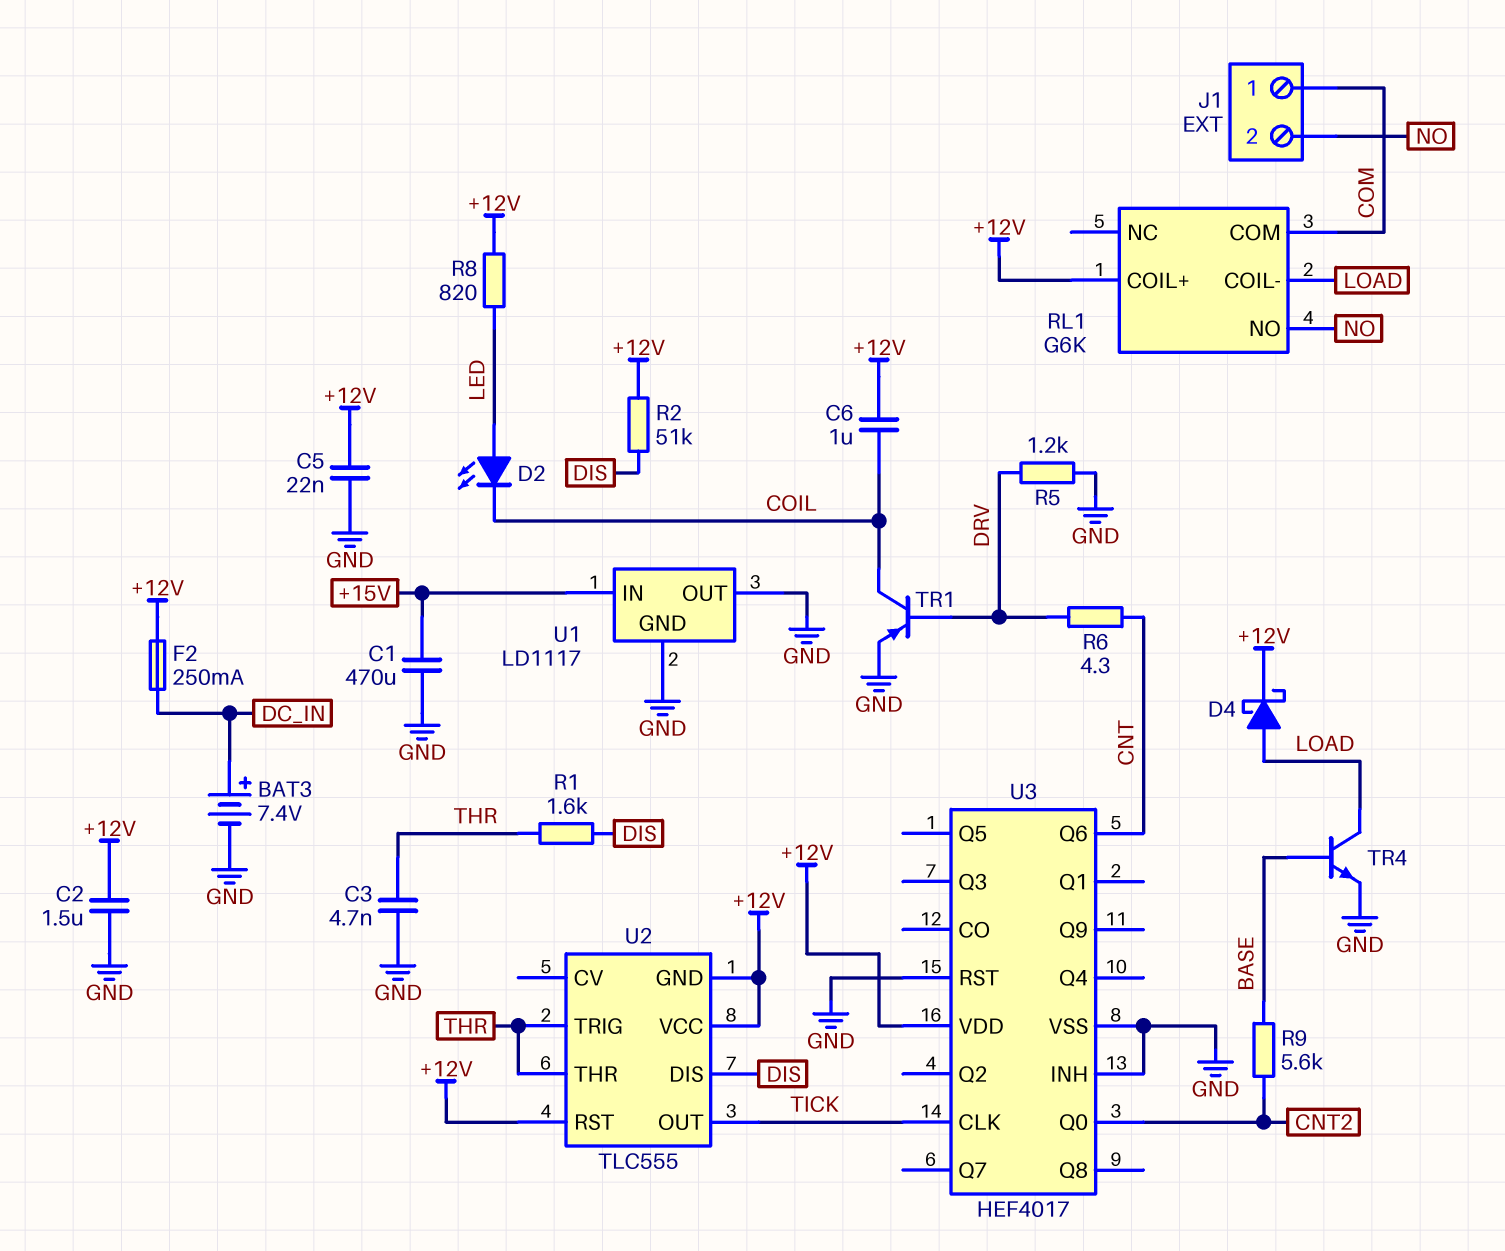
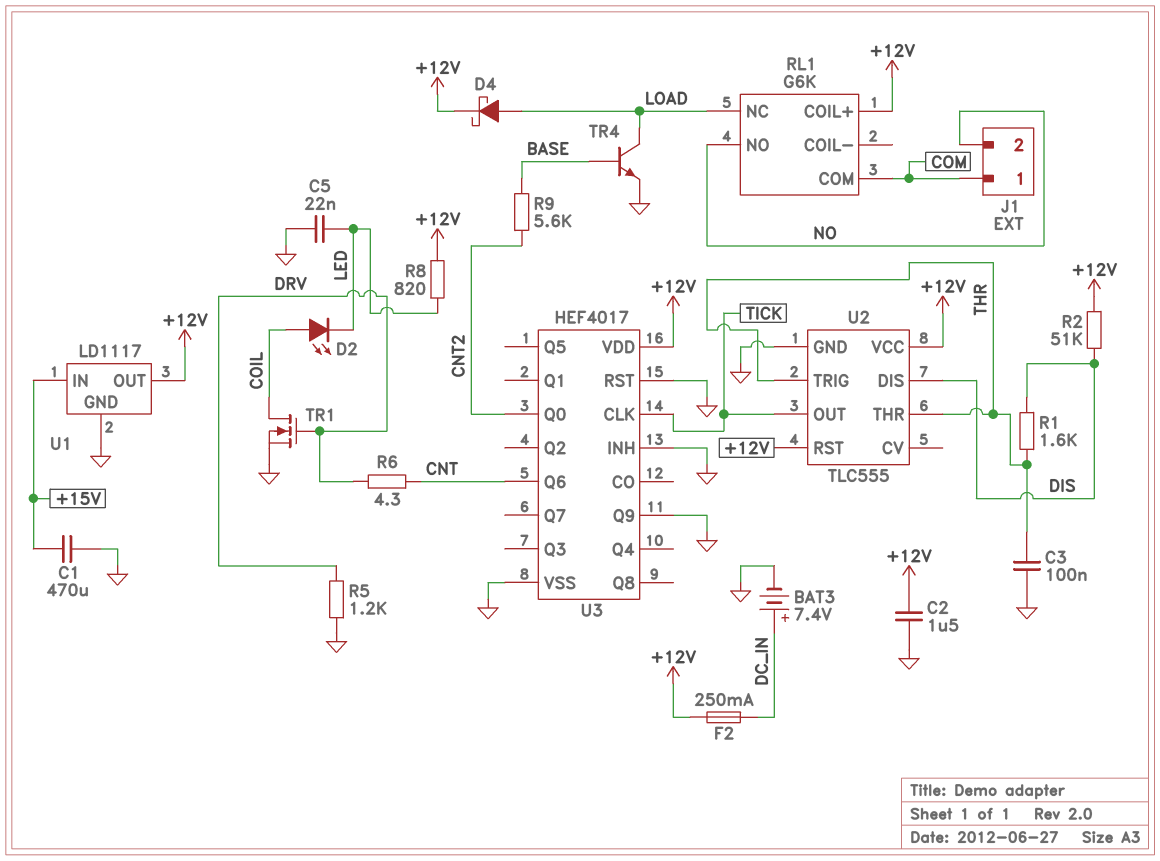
C3: 4.7nF (GND, THR) -> 100nF (GND, THR)
C5: 22nF (+12V, GND) -> 22nF (GND, LED)
C6: 1uF (+12V, COIL) -> none
D2: LED (A LED, K COIL) -> LED (A COIL, K LED)
RL1 pin COIL-: LOAD -> none
RL1 pin NC: none -> LOAD
TR1: PNP (B DRV, C COIL, E GND) -> NMOS (G DRV, D COIL, S GND)
U1 pin OUT: GND -> +12V
U2 pin GND: +12V -> GND
U3 pin Q9: none -> GND

